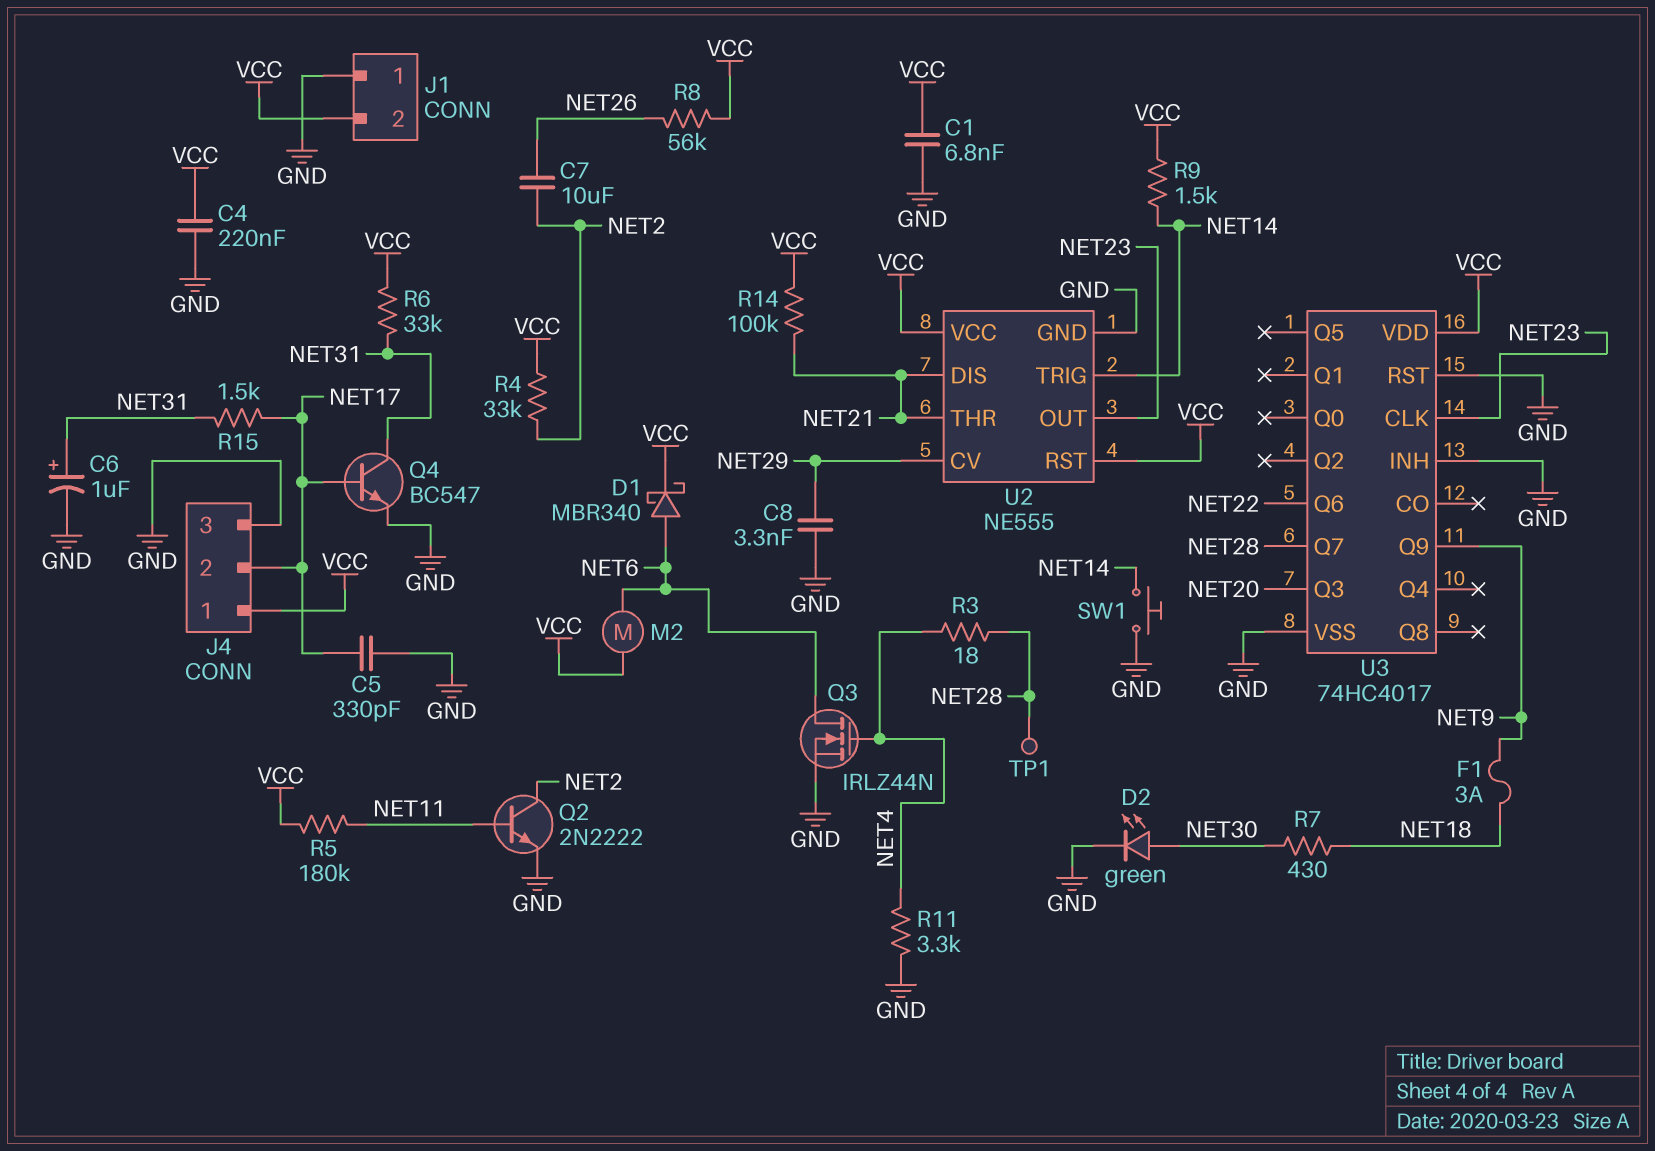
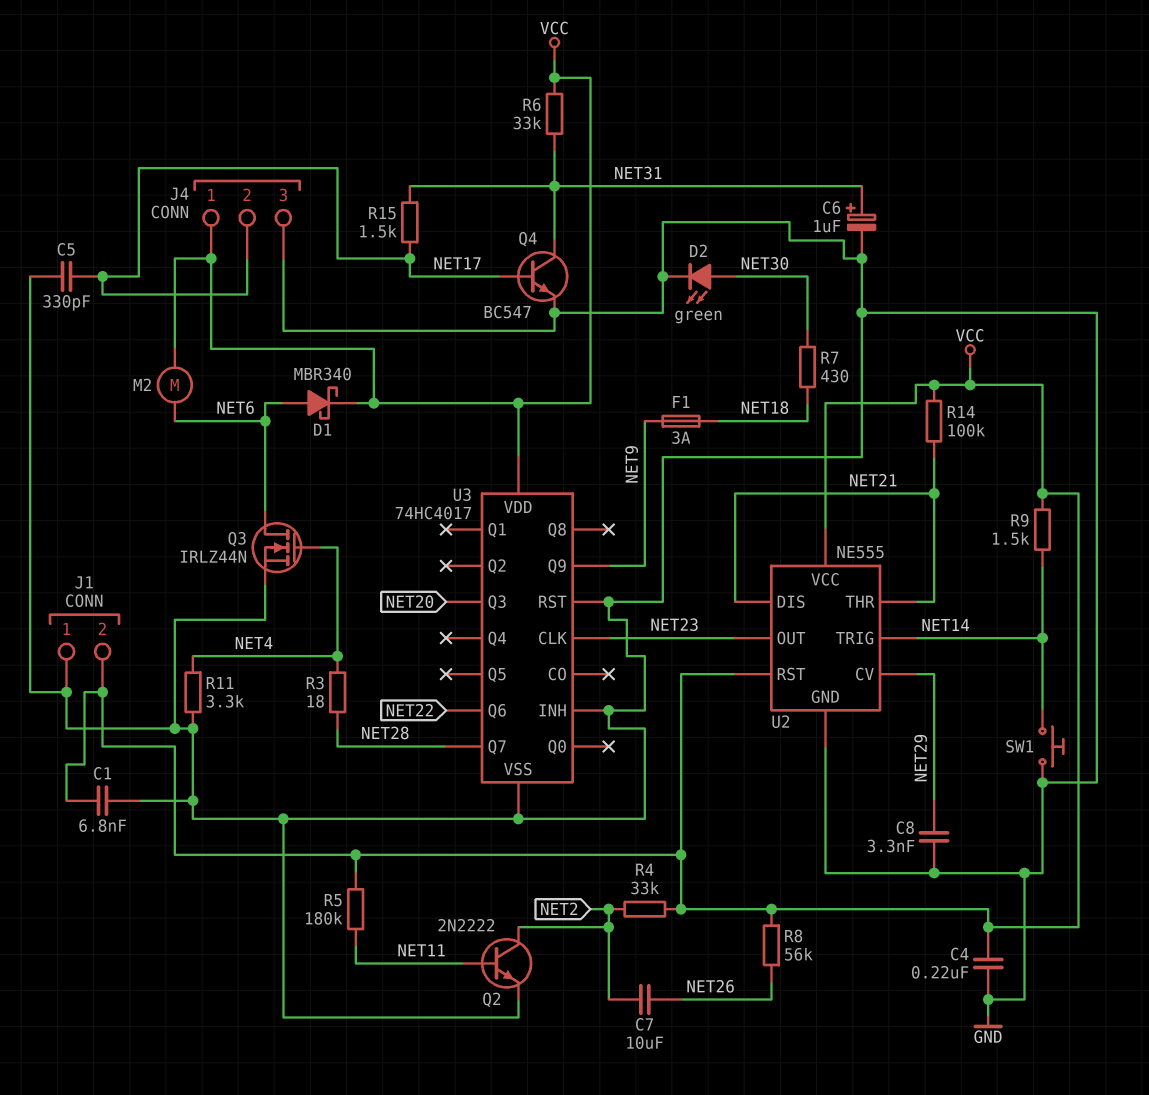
TP1: test point (NET28) -> none

